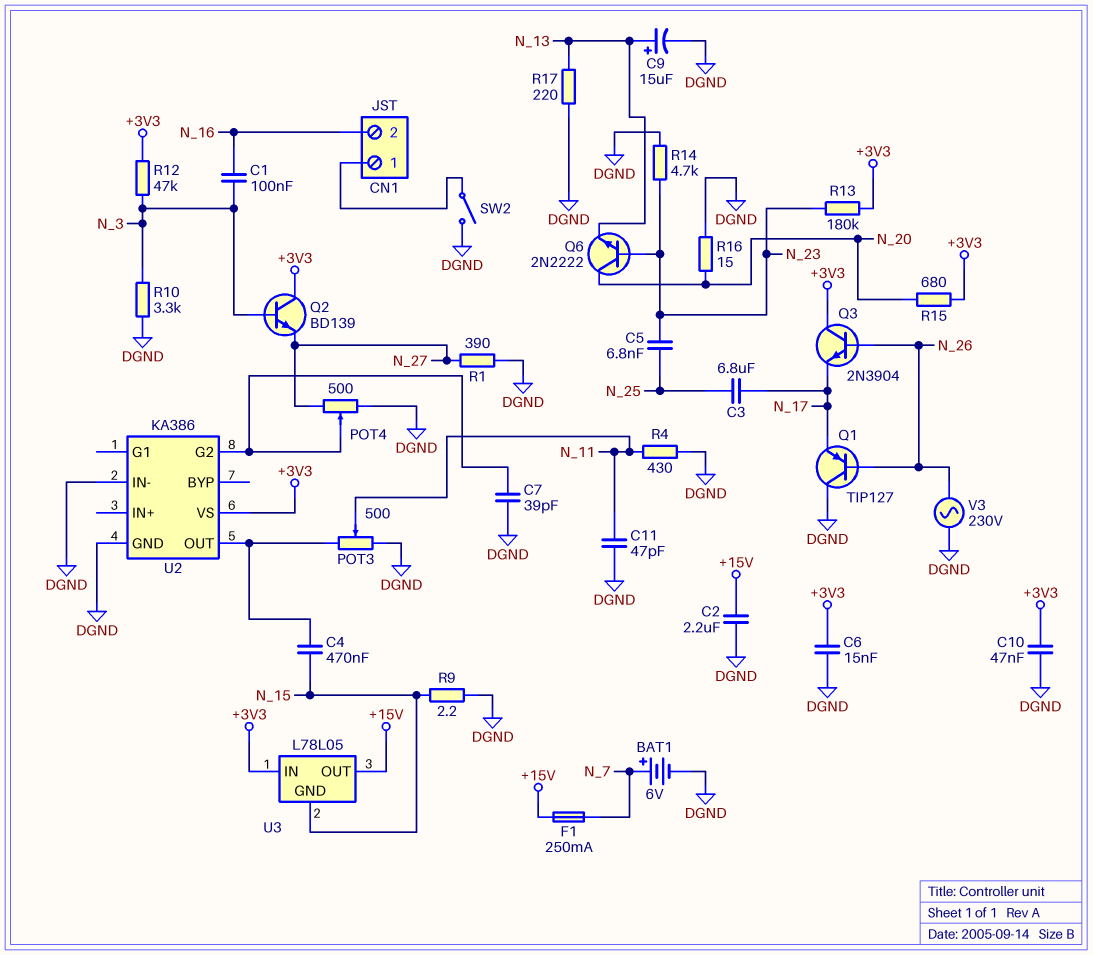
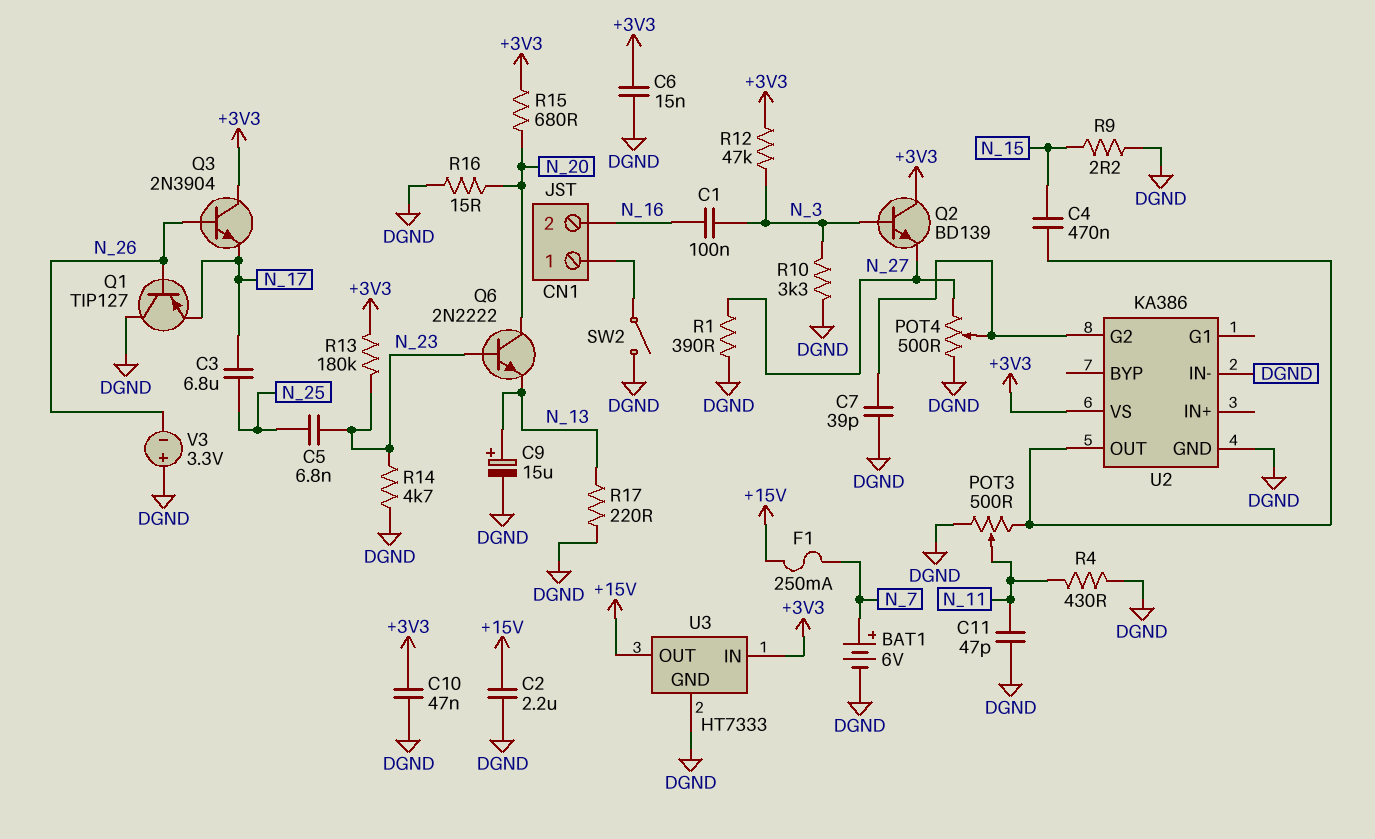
U3: L78L05 -> HT7333
U3 pin GND: N_15 -> DGND
V3: AC 230V (DGND, N_26) -> 3.3V (plus DGND, minus N_26)

